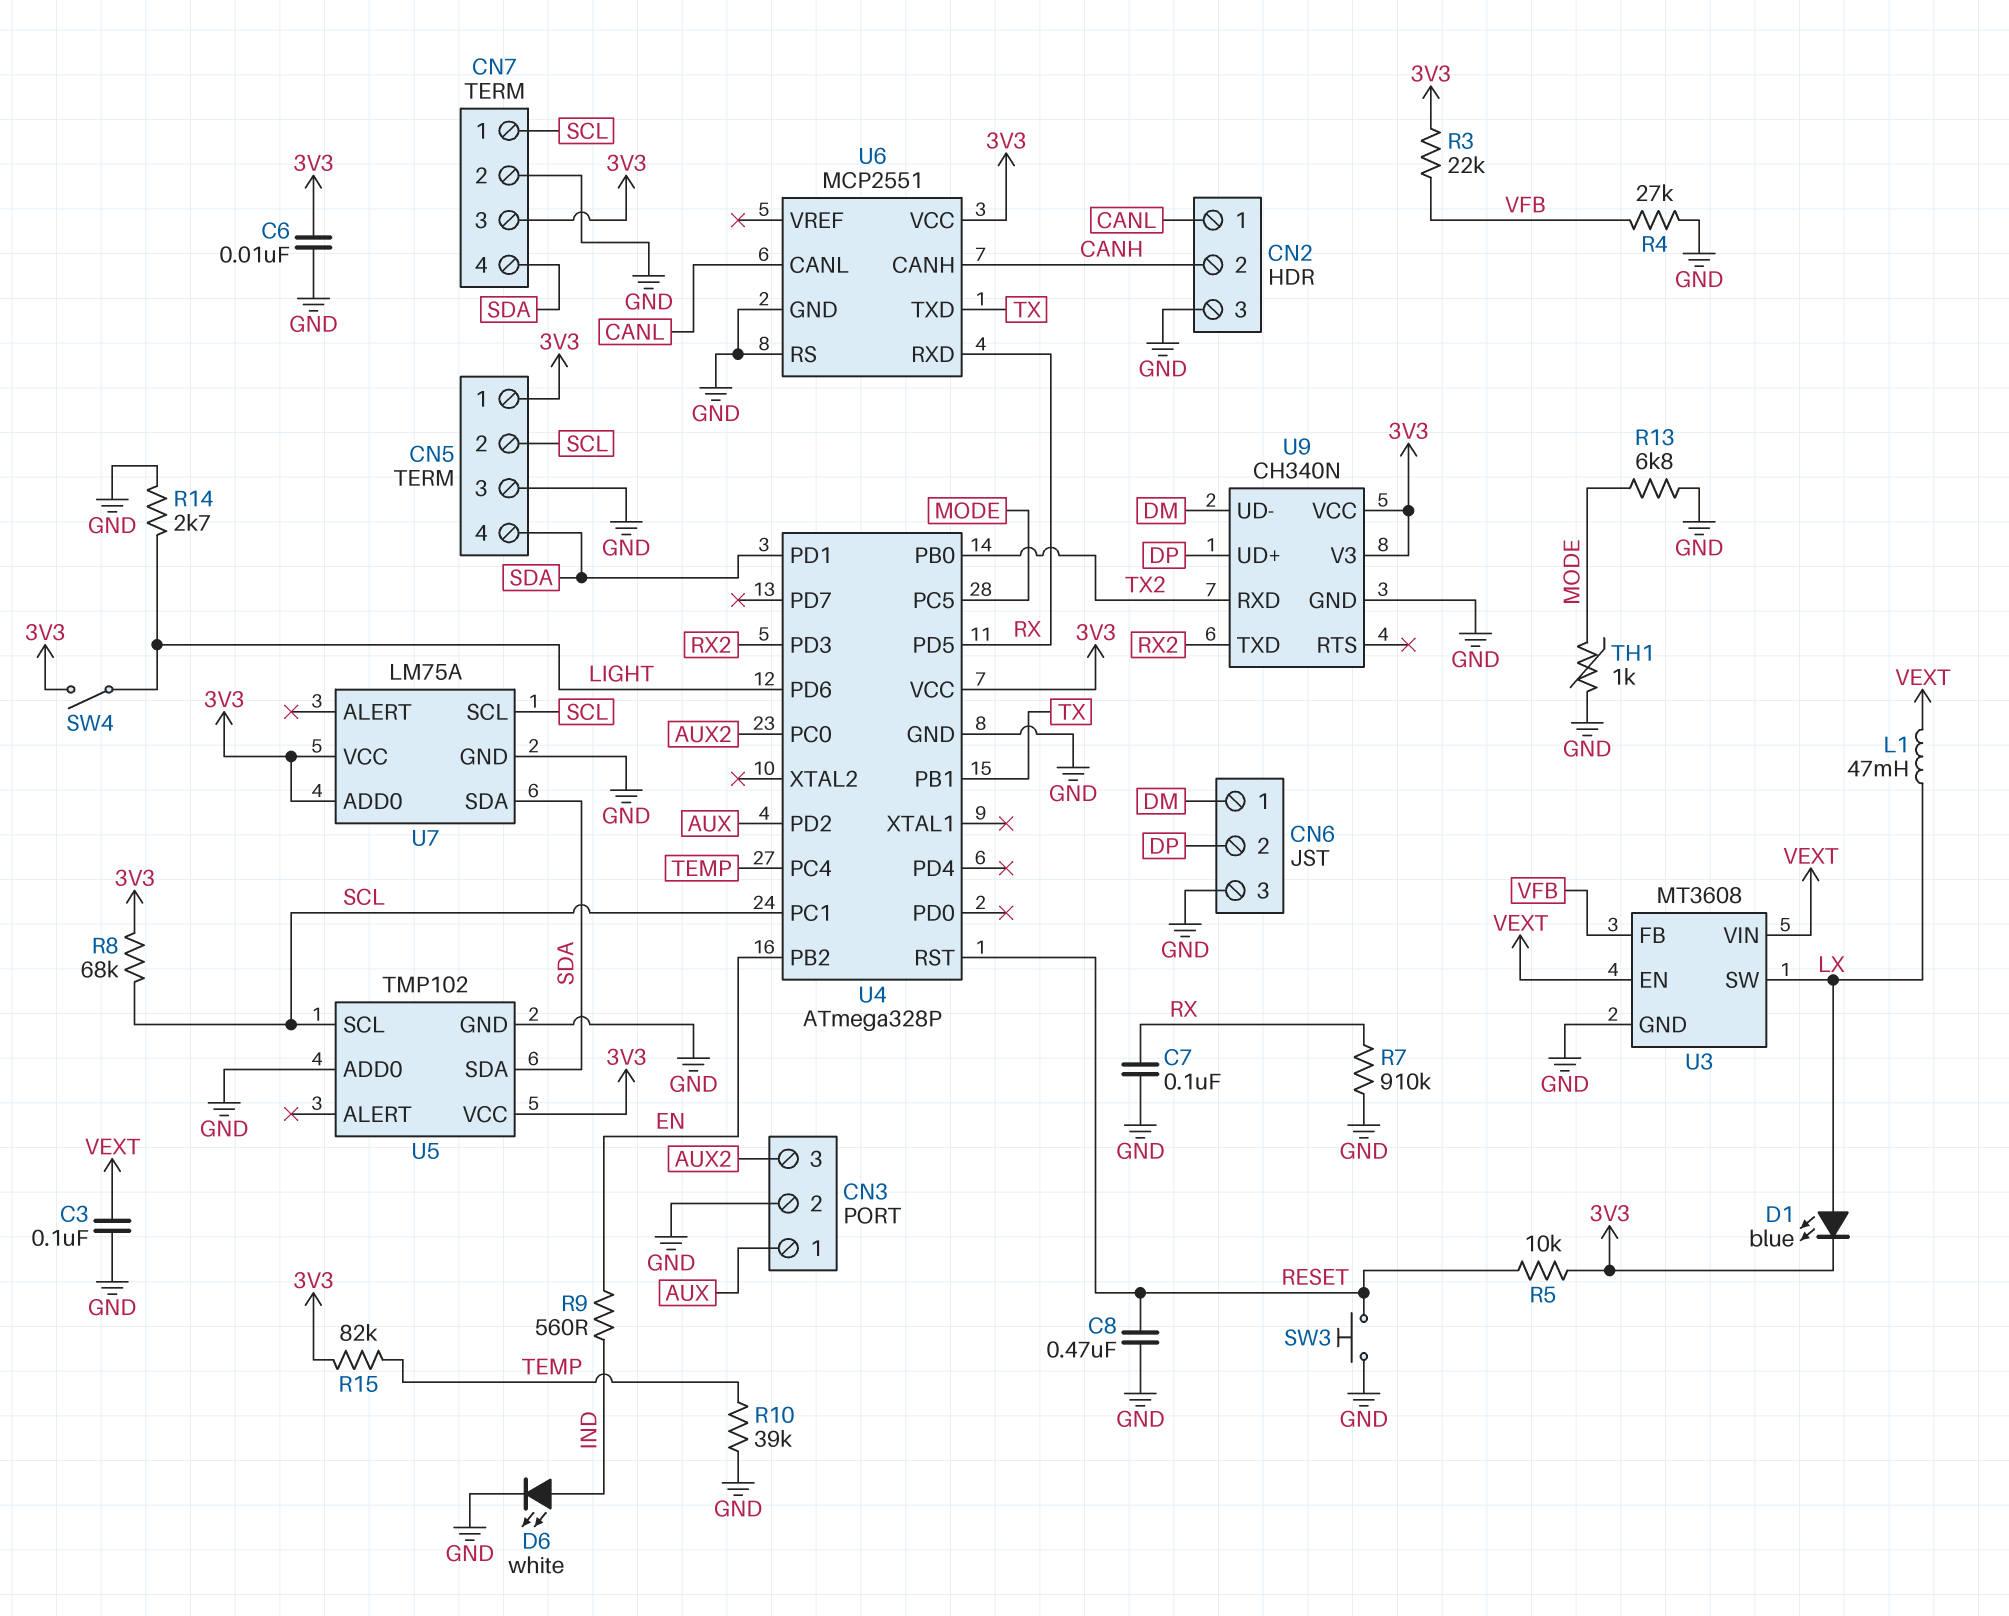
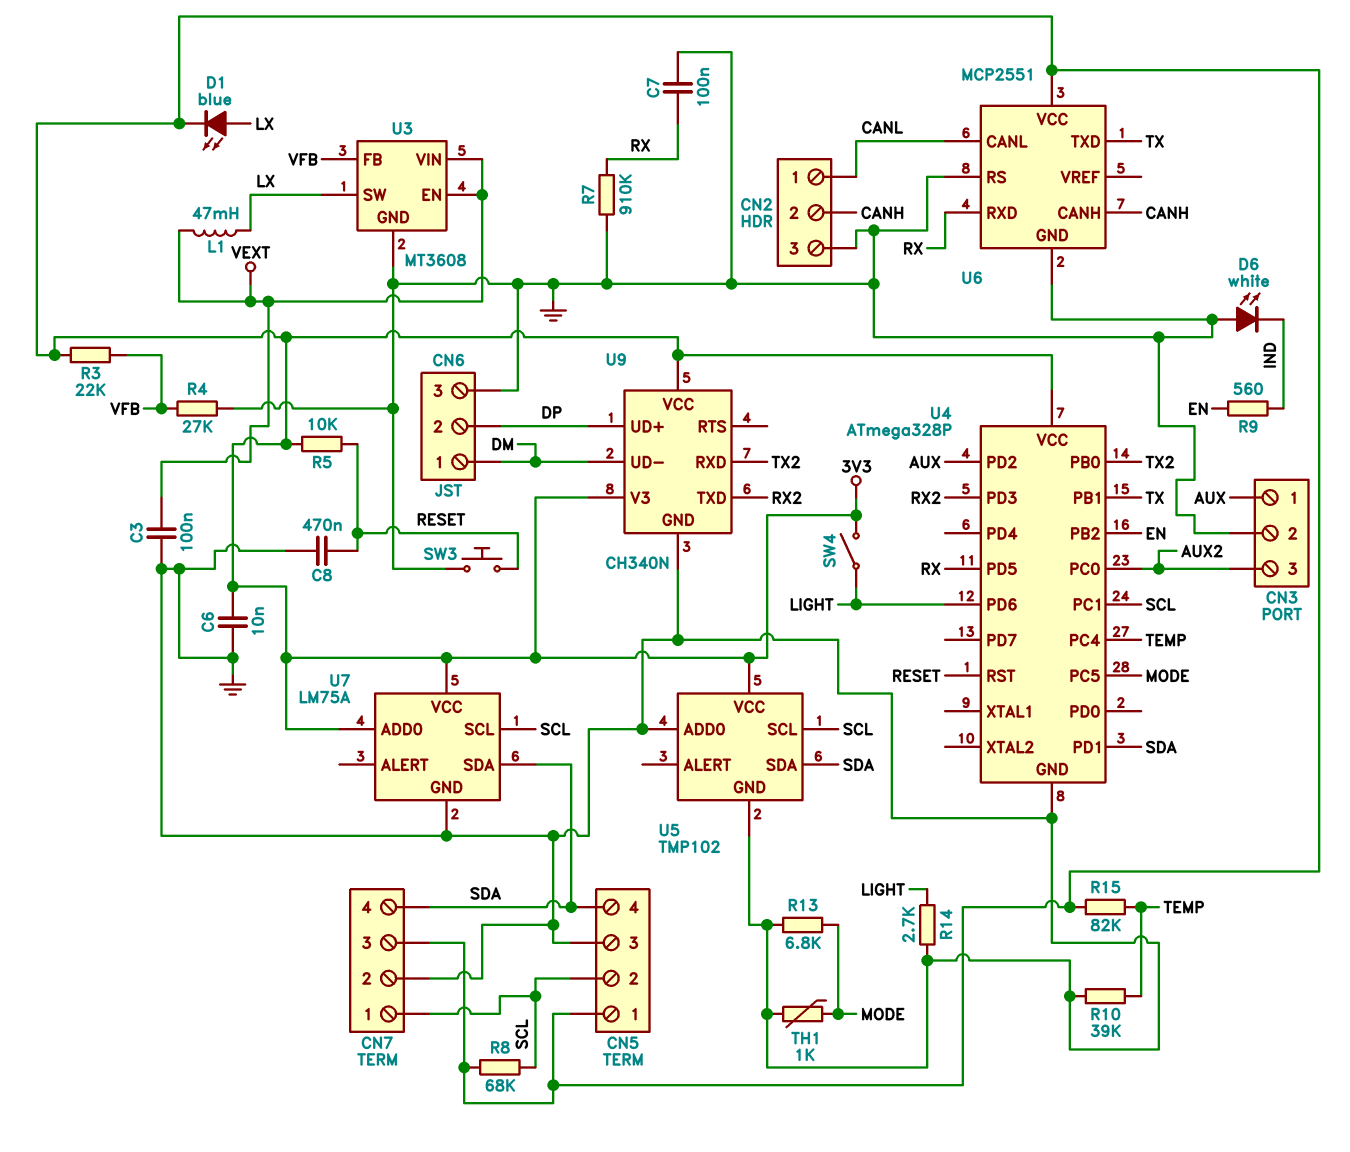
D6: LED white (A IND, K GND) -> LED white (A GND, K IND)

